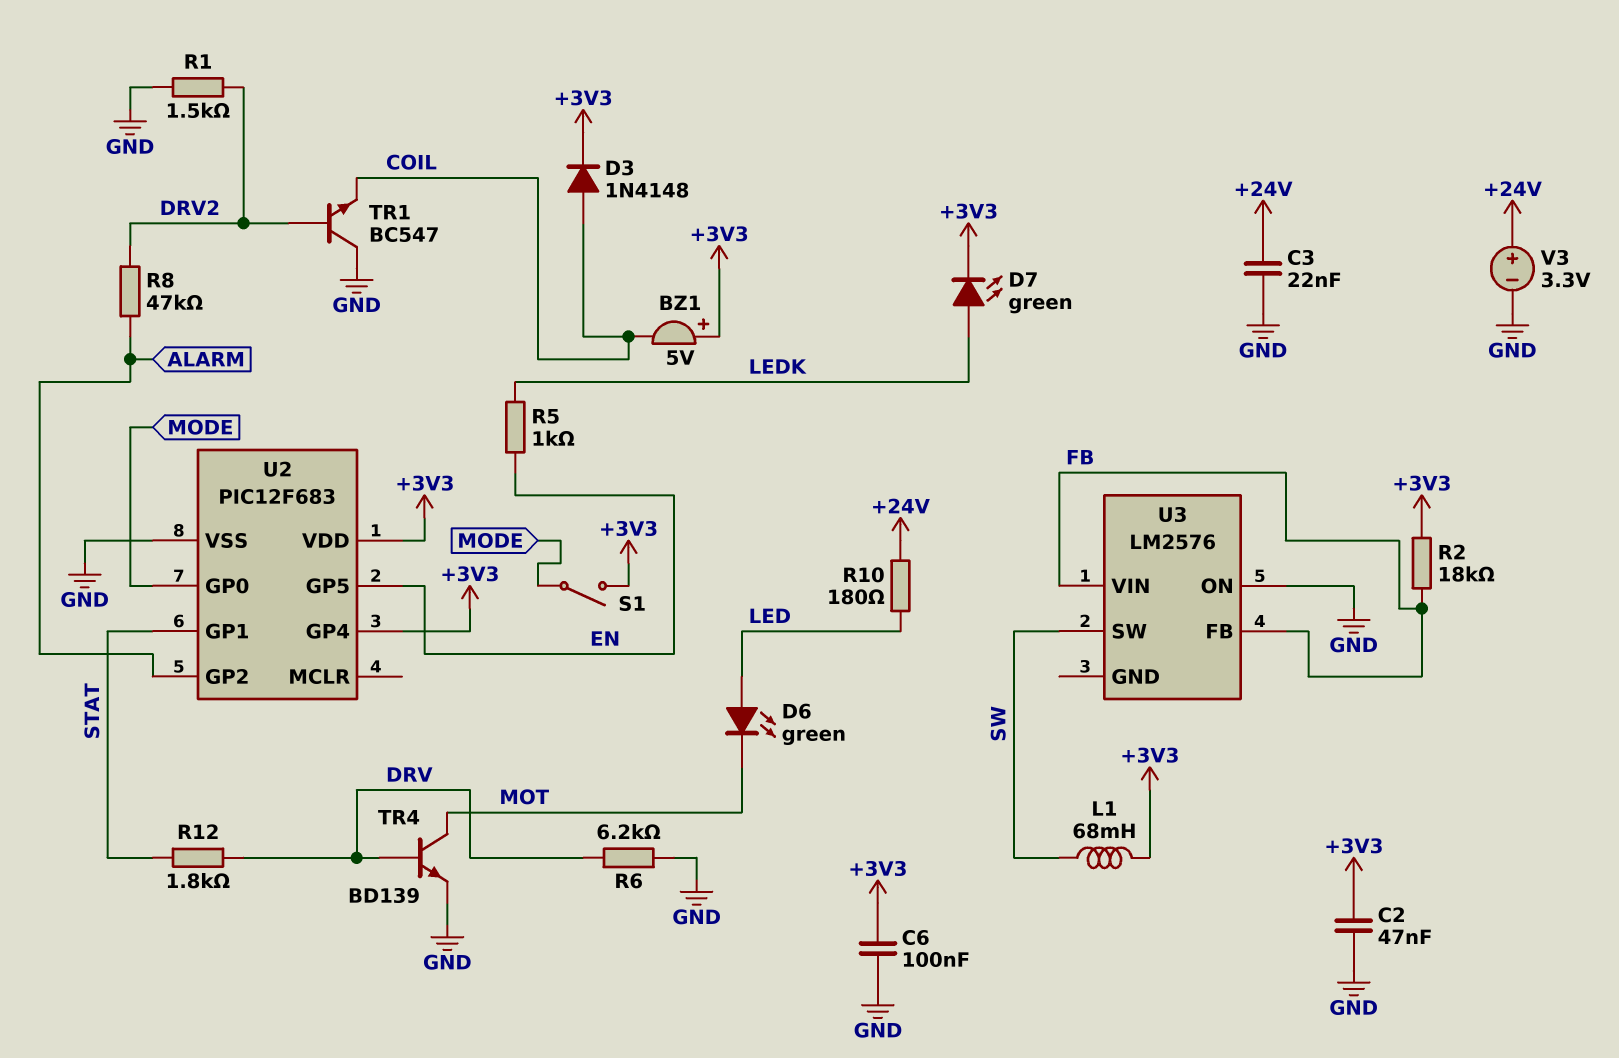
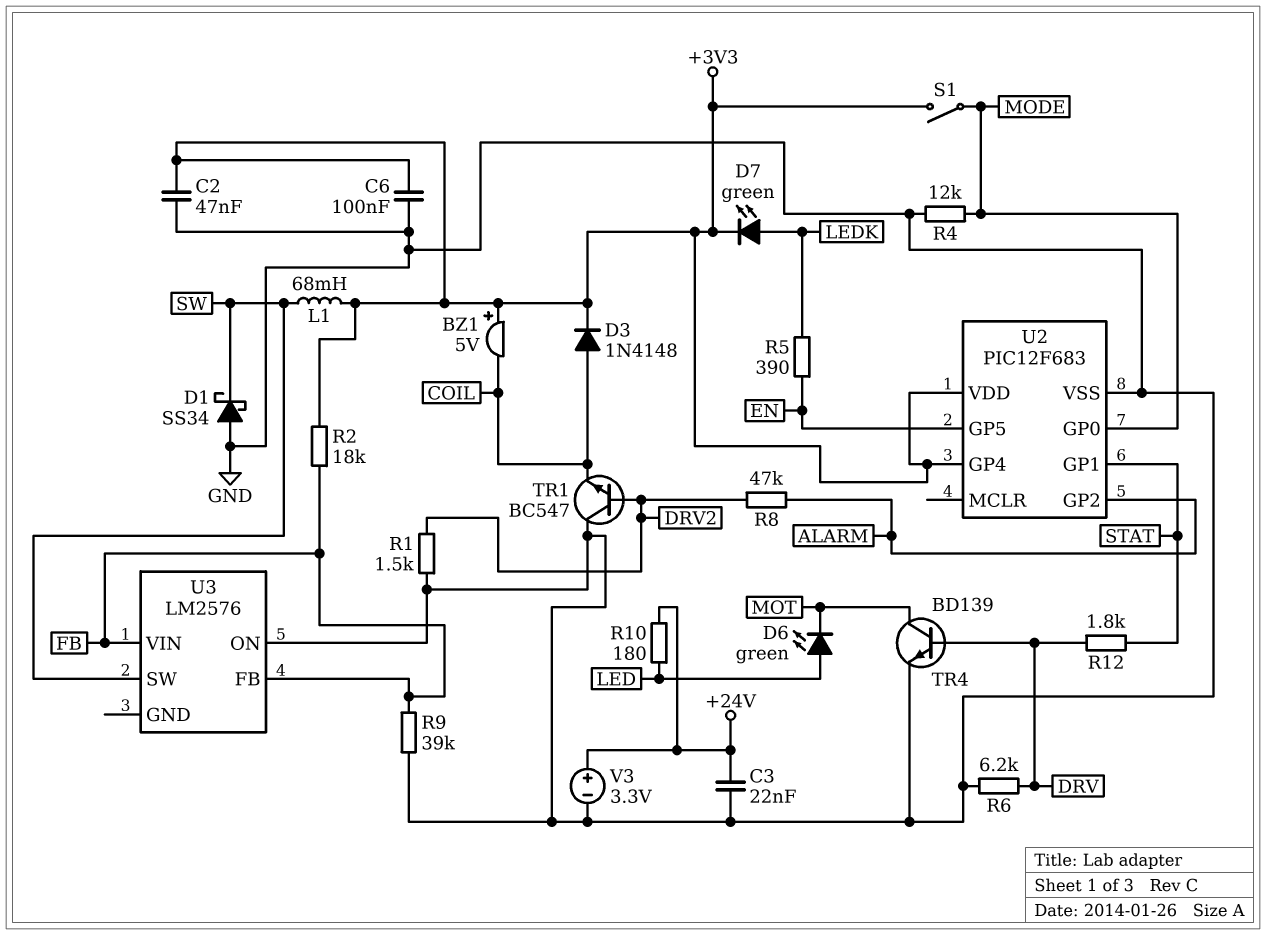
D1: none -> schottky SS34 (A GND, K SW)
R4: none -> 12k (GND, MODE)
R5: 1k (EN, LEDK) -> 390 (EN, LEDK)
R9: none -> 39k (FB, GND)

